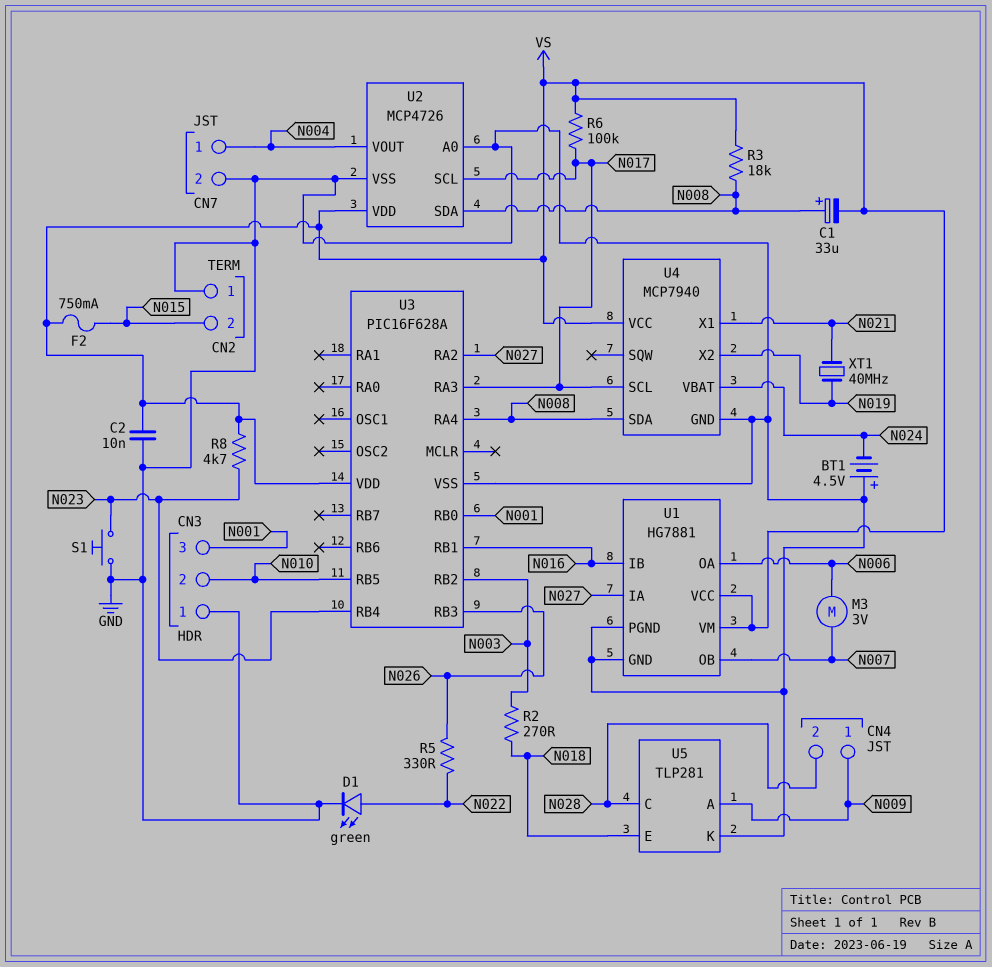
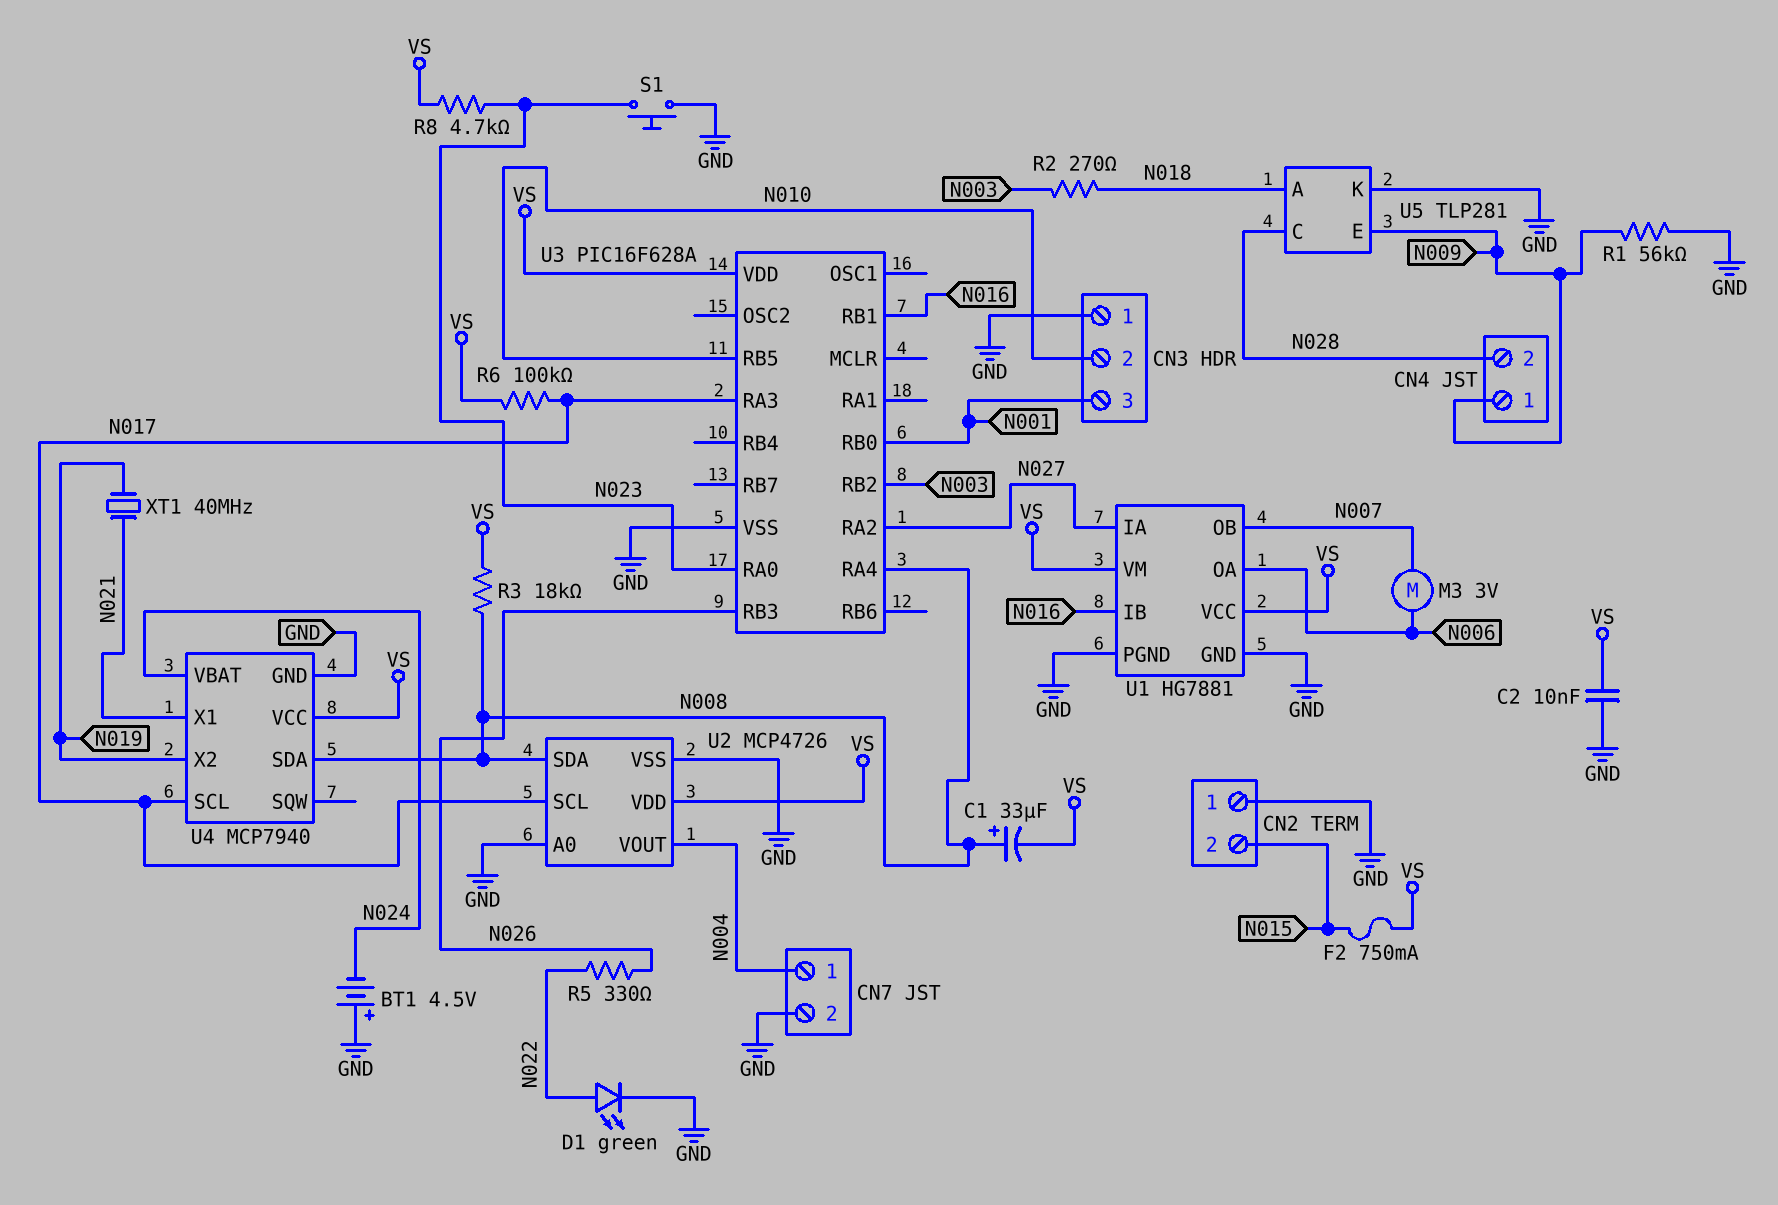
R1: none -> 56k (GND, N009)
U3 pin RA0: none -> N023
U3 pin RB4: N023 -> none
U5 pin A: N009 -> N018
U5 pin E: N018 -> N009

